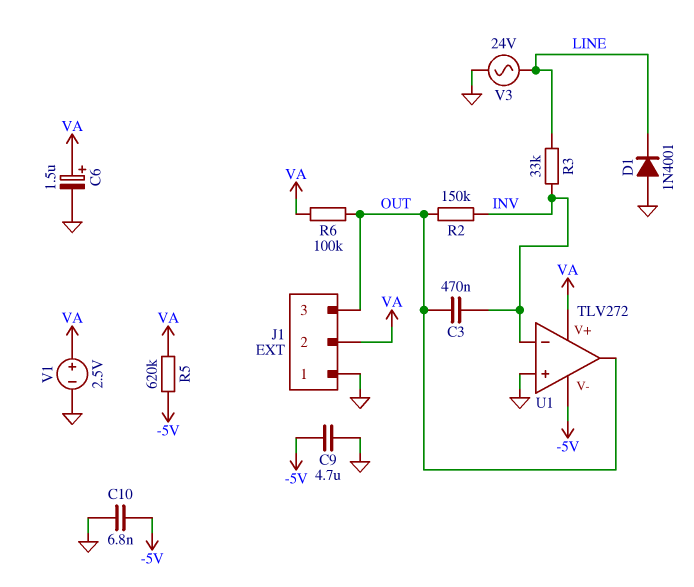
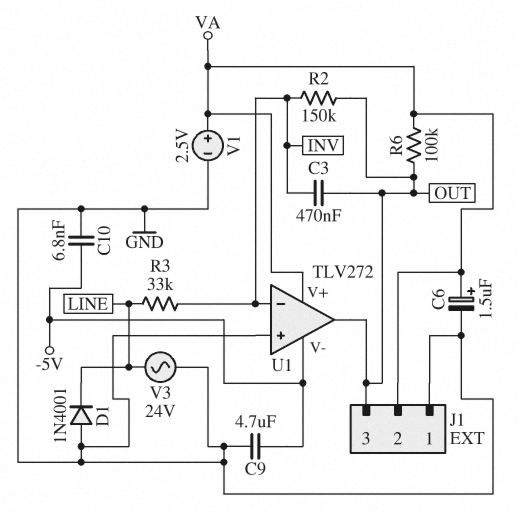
R5: 620k (-5V, VA) -> none

